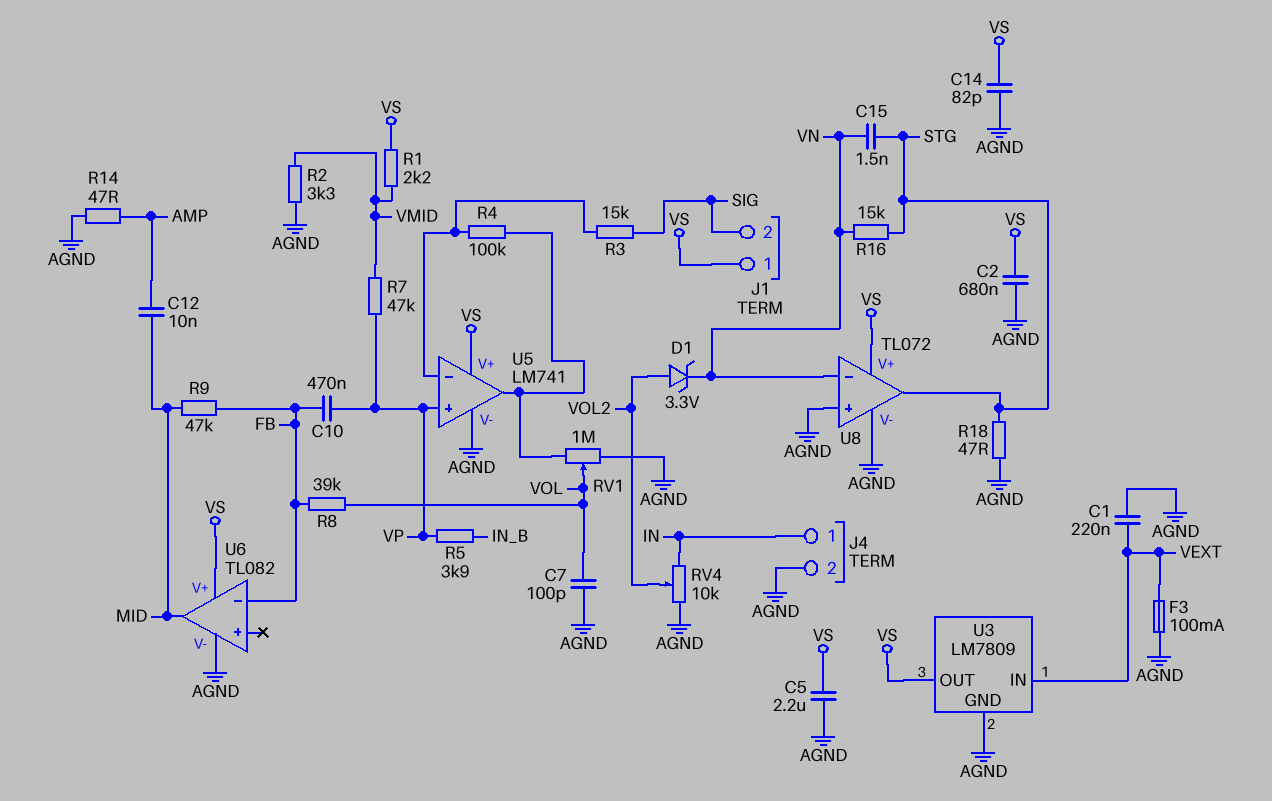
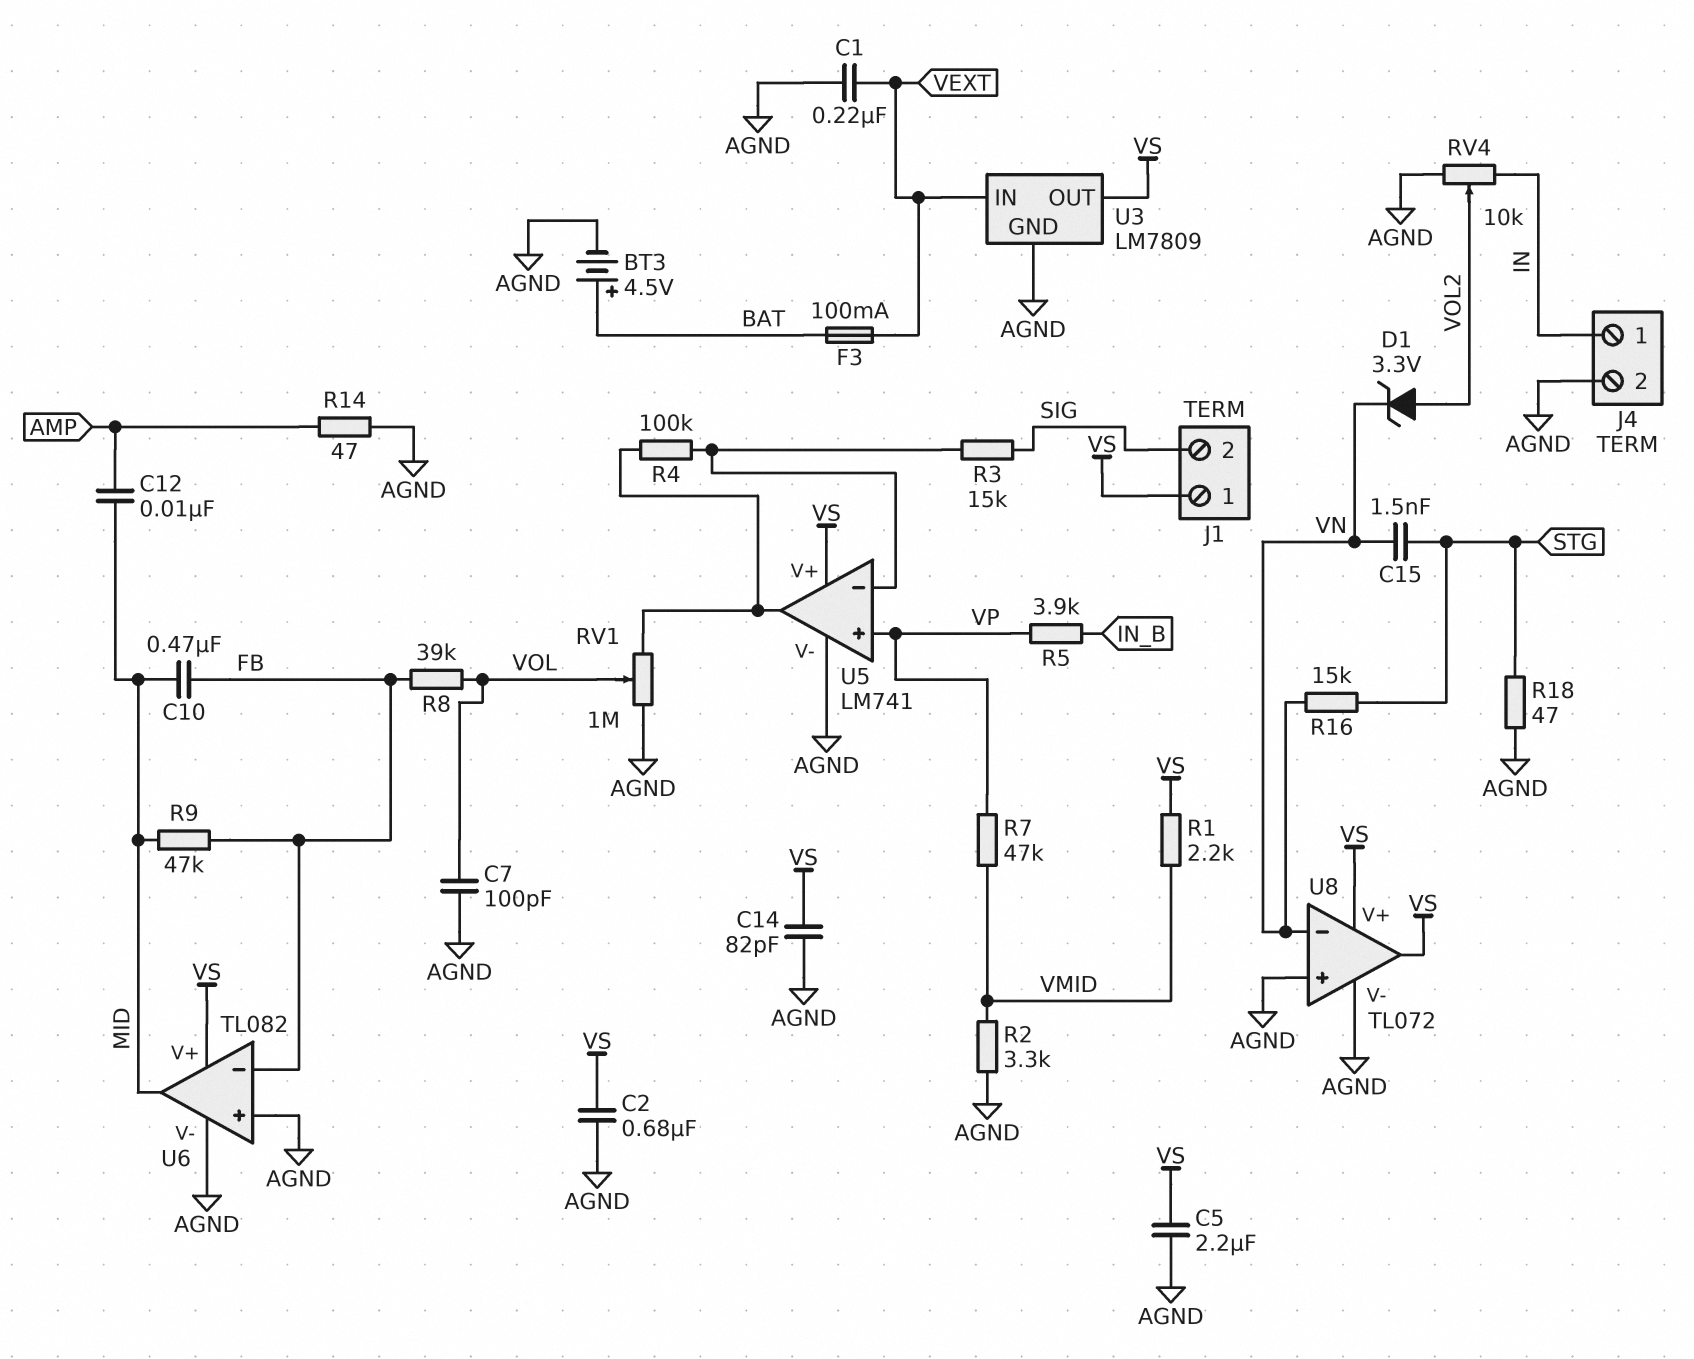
BT3: none -> 4.5V (plus BAT, minus AGND)
C10: 470nF (FB, VP) -> 470nF (FB, MID)
F3: 100mA (AGND, VEXT) -> 100mA (BAT, VEXT)
U6 pin in+: none -> AGND
U8 pin out: STG -> VS

